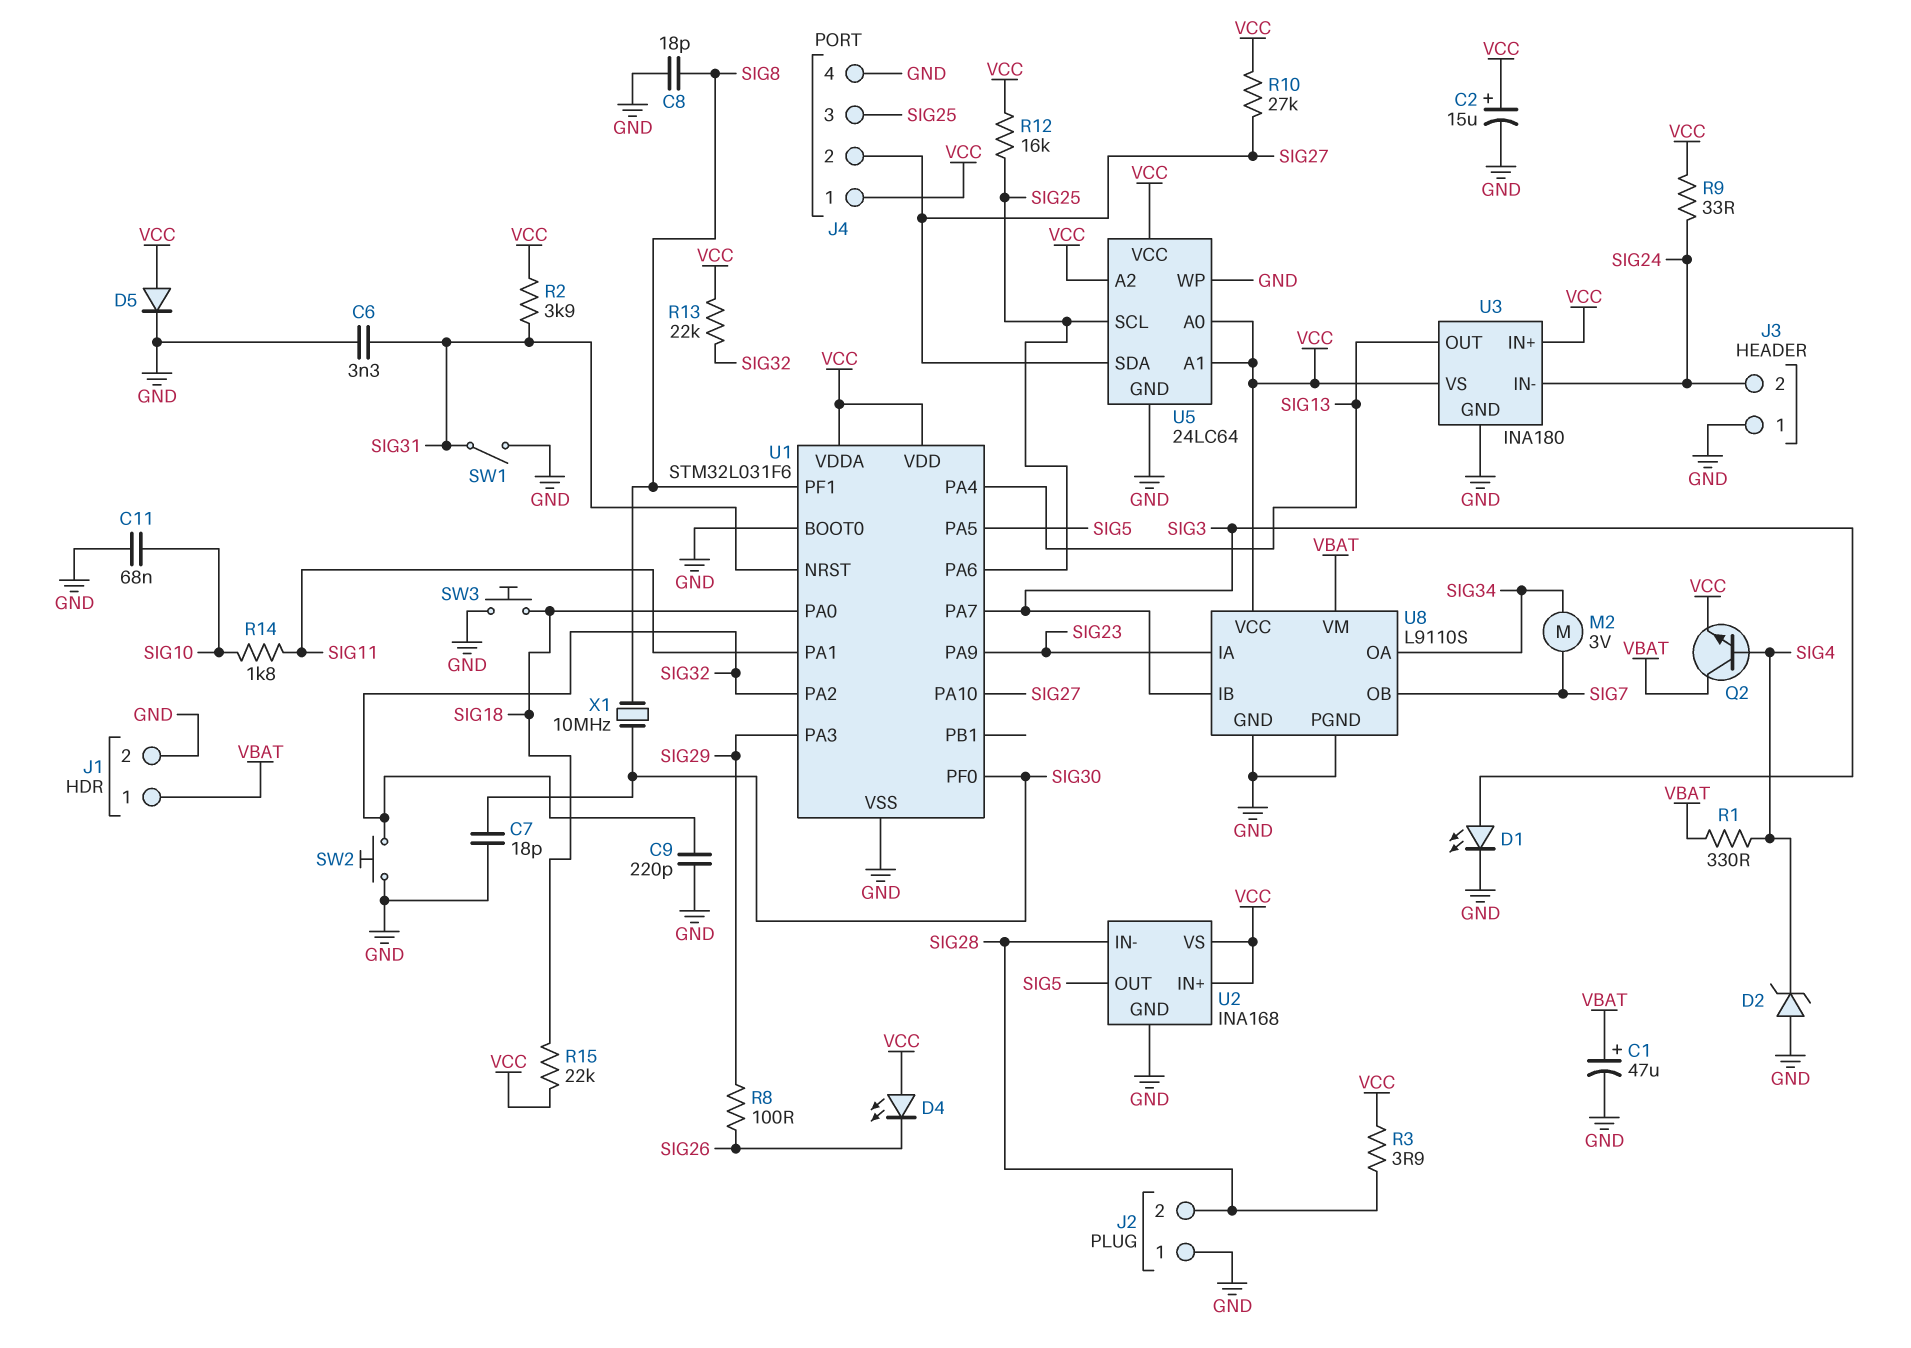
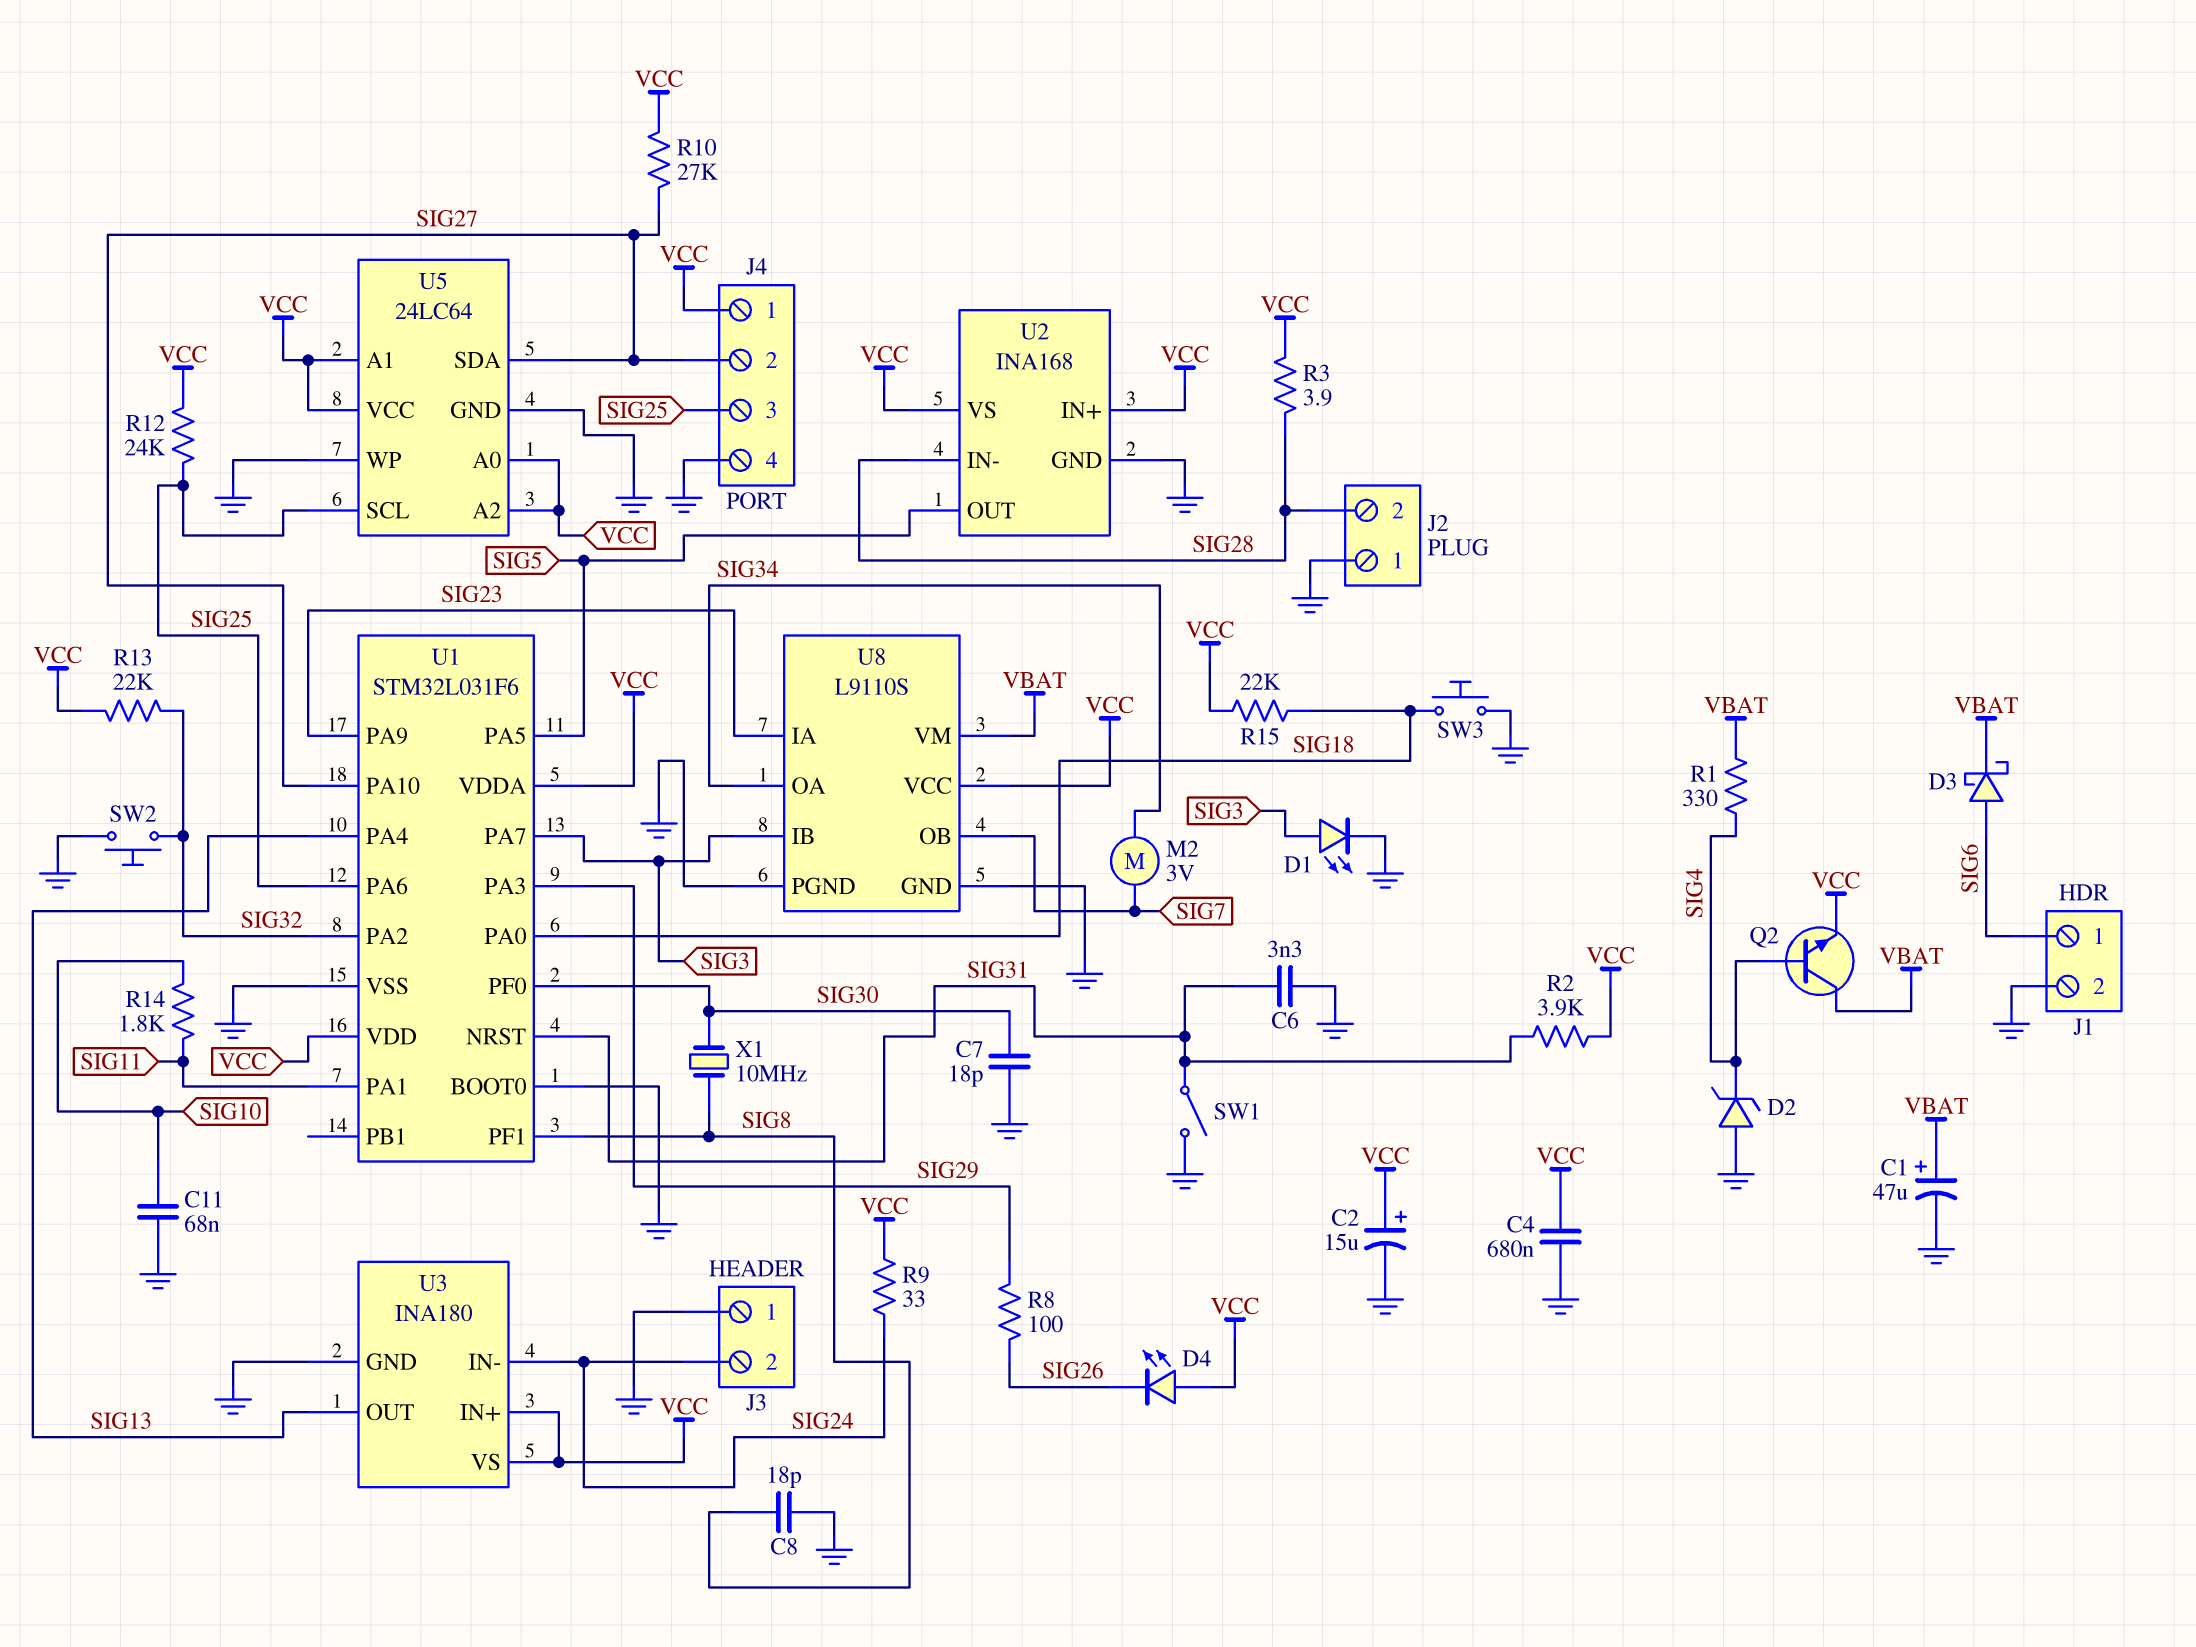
C4: none -> 680nF (GND, VCC)
C9: 220pF (GND, SIG32) -> none
D3: none -> schottky (A SIG6, K VBAT)
D5: diode (A VCC, K GND) -> none
J1 pin 1: VBAT -> SIG6
R12: 16k (SIG25, VCC) -> 24k (SIG25, VCC)

